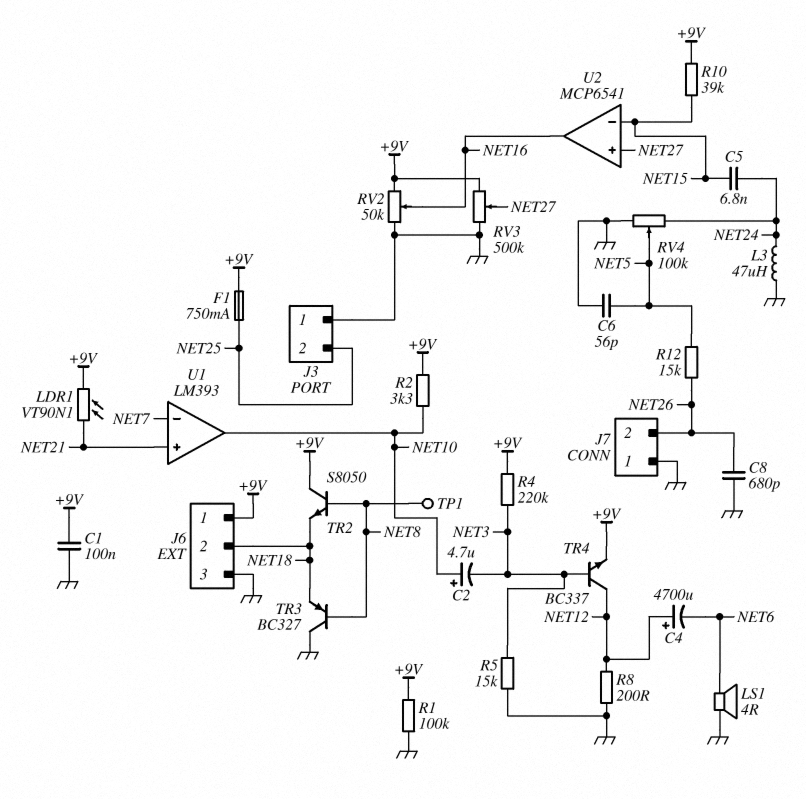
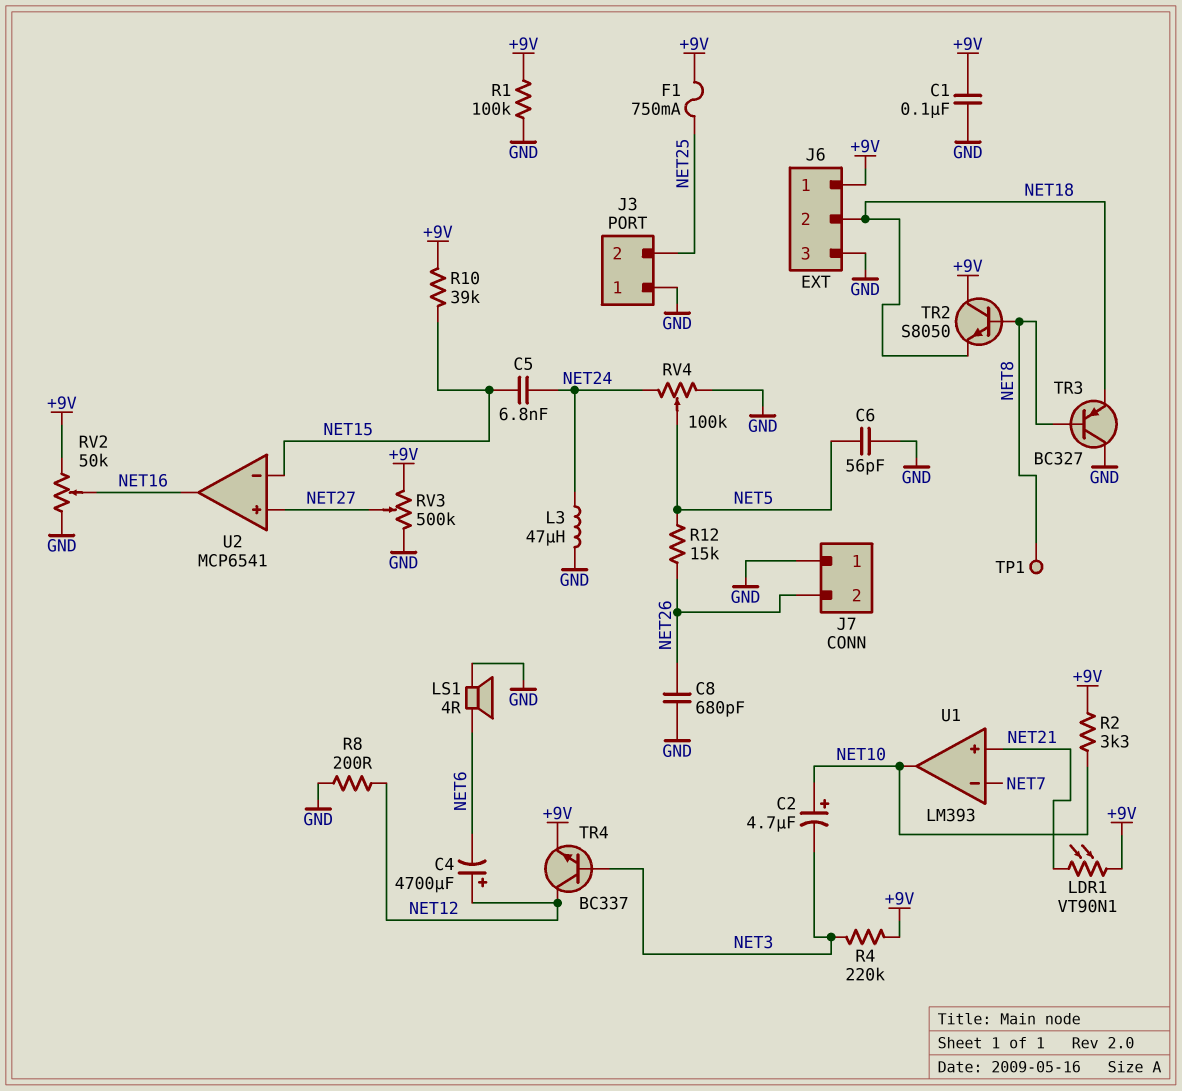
R5: 15k (GND, NET3) -> none

